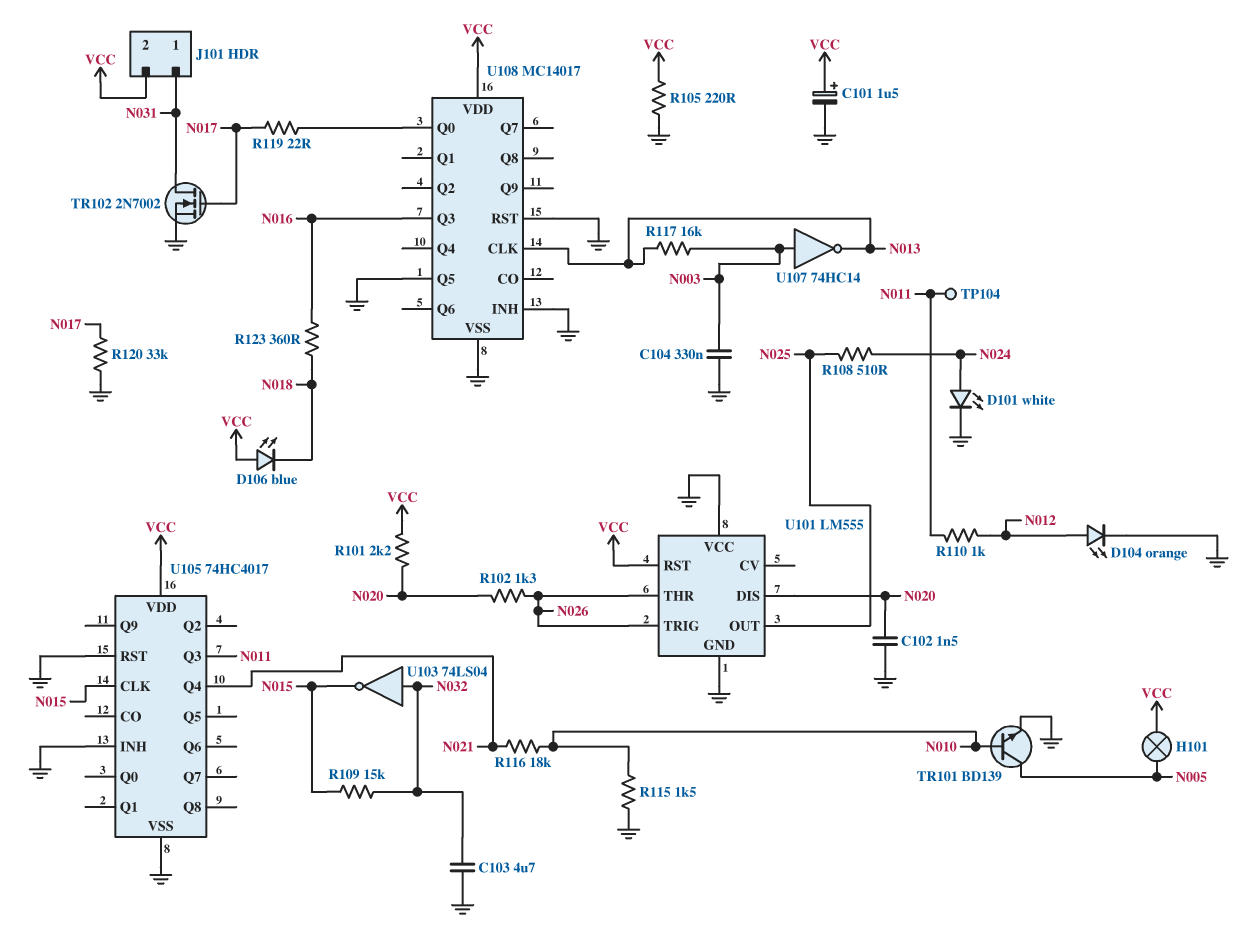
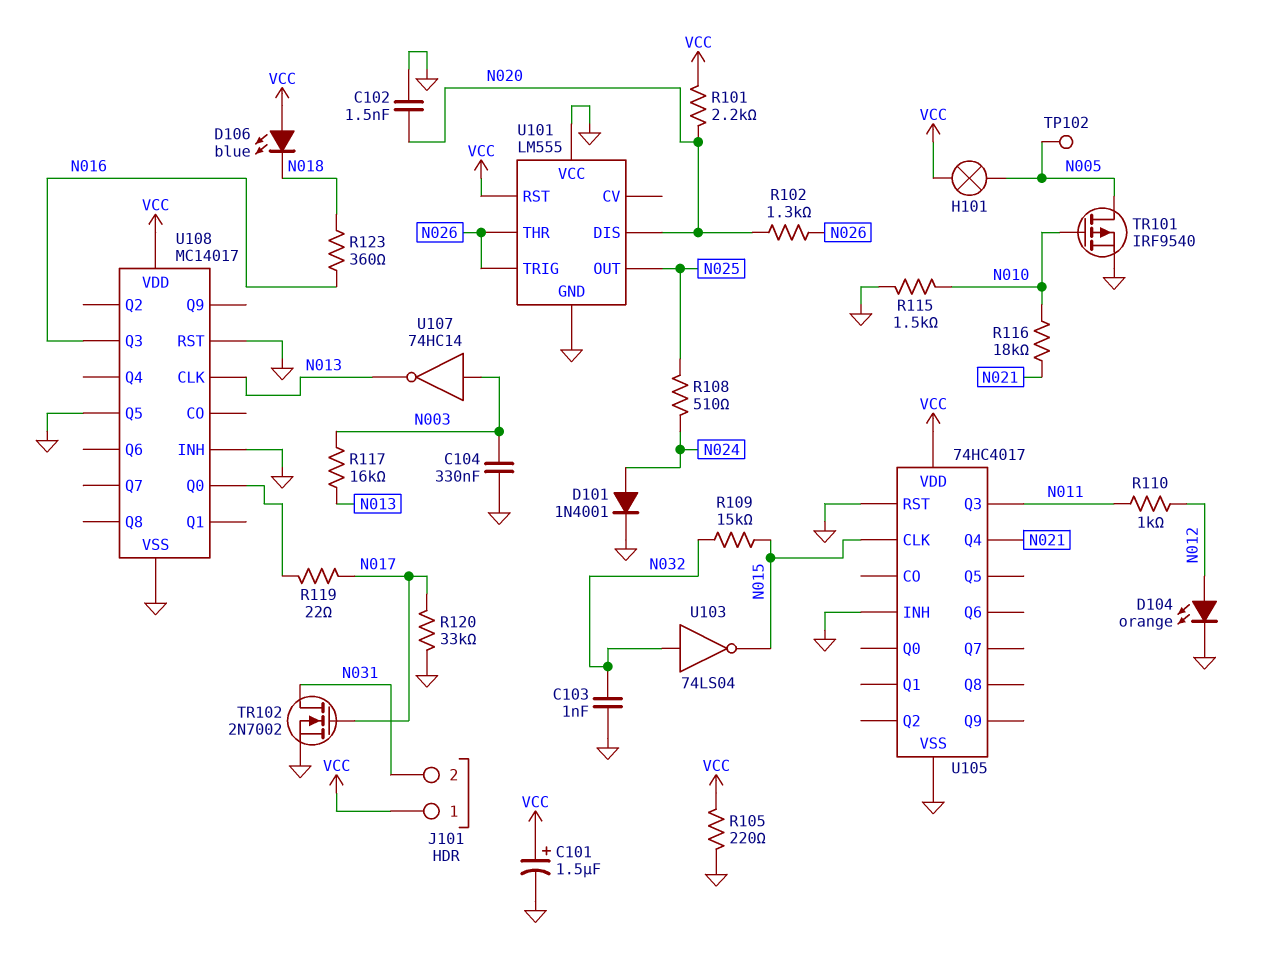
C103: 4.7uF (GND, N032) -> 1nF (GND, N032)
D101: LED white (A N024, K GND) -> diode 1N4001 (A N024, K GND)
J101 pin 1: N031 -> VCC
J101 pin 2: VCC -> N031
TP102: none -> test point (N005)
TP104: test point (N011) -> none
TR101: NPN BD139 (B N010, C N005, E GND) -> PMOS IRF9540 (G N010, D N005, S GND)

